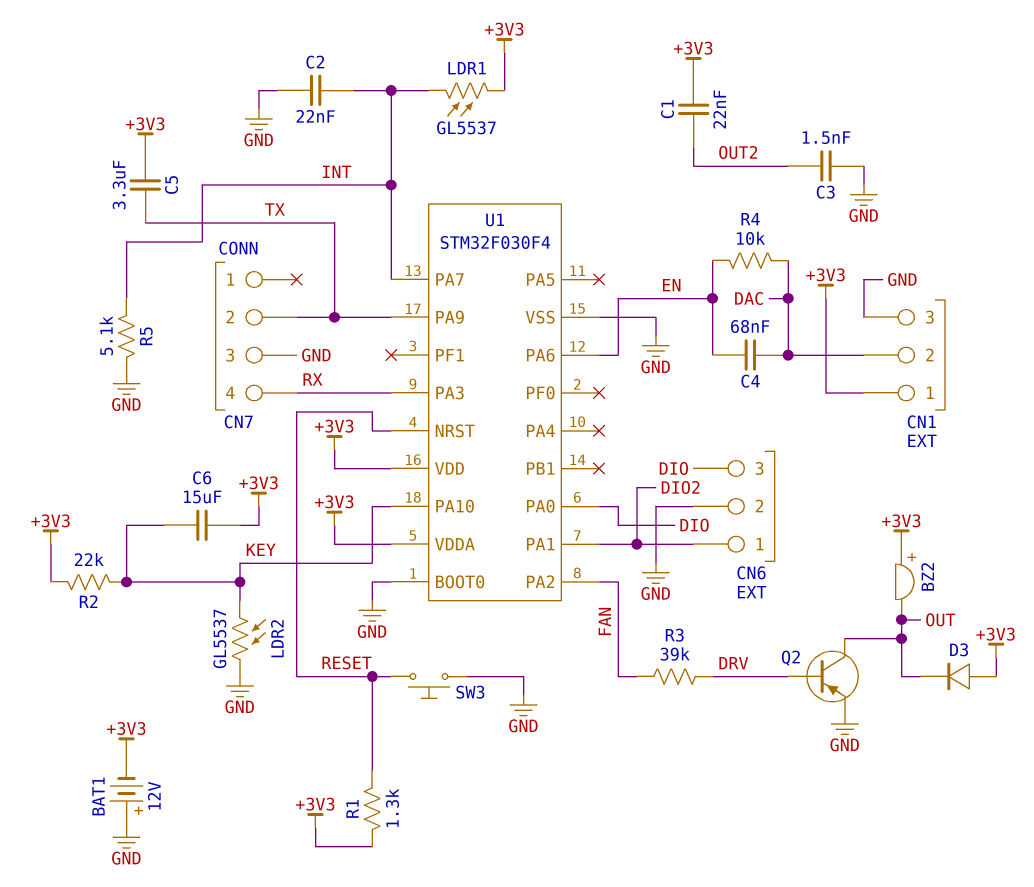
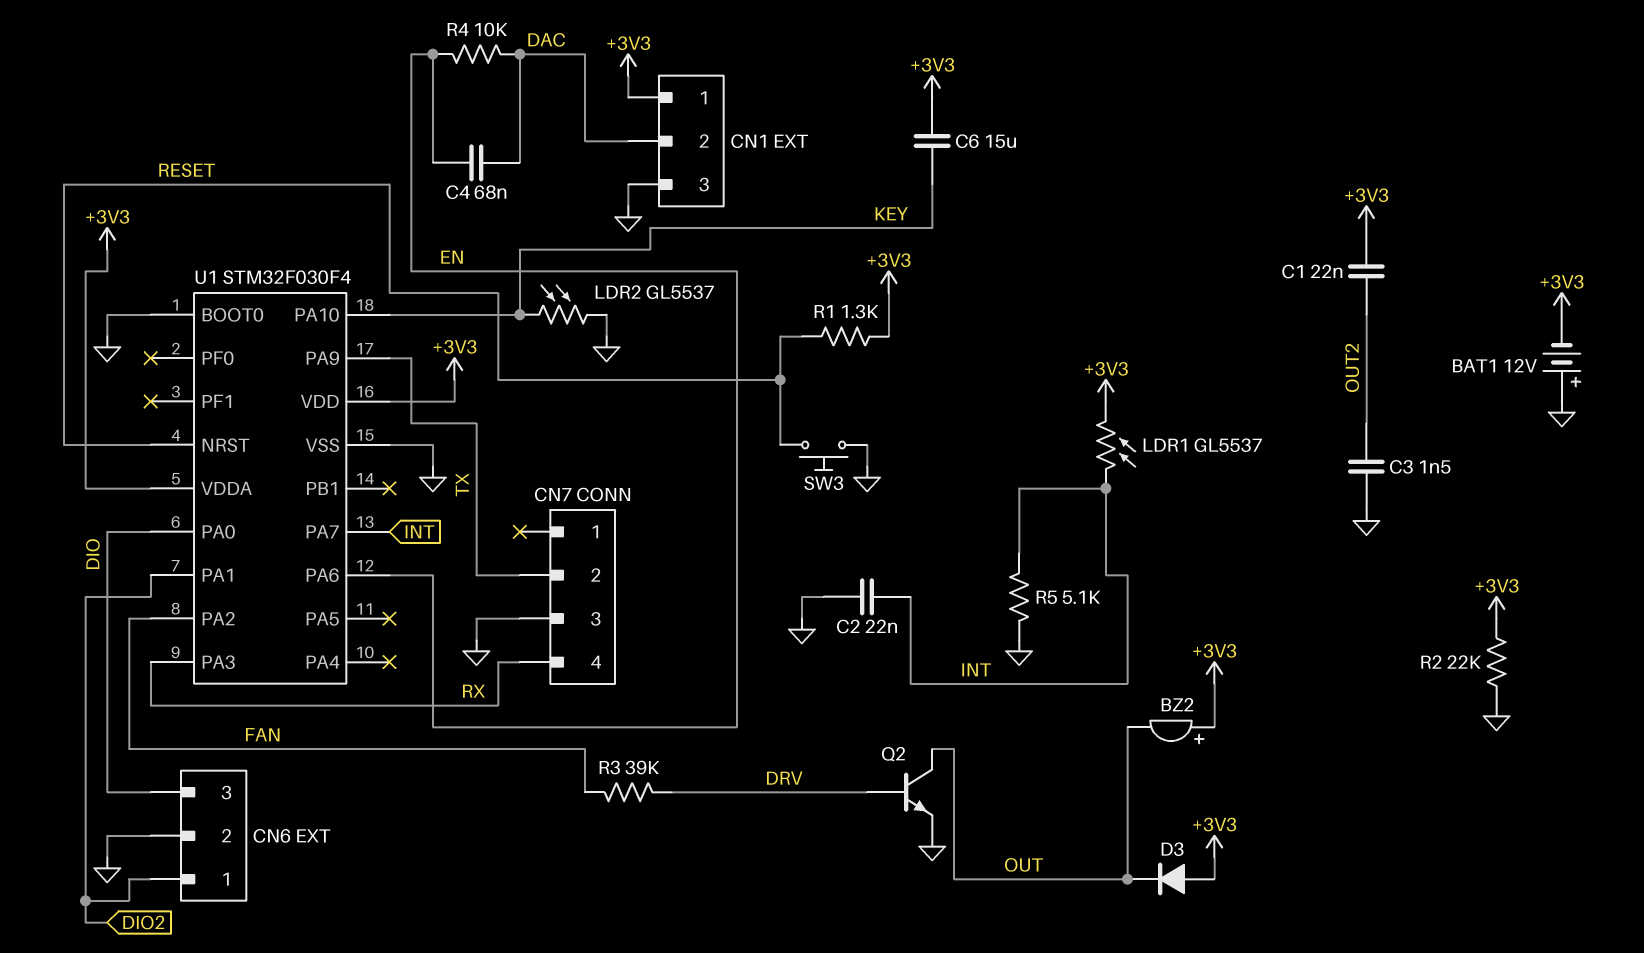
C5: 3.3uF (+3V3, TX) -> none
Q2: PNP (B DRV, C OUT, E GND) -> NPN (B DRV, C OUT, E GND)
R2: 22k (+3V3, KEY) -> 22k (+3V3, GND)

